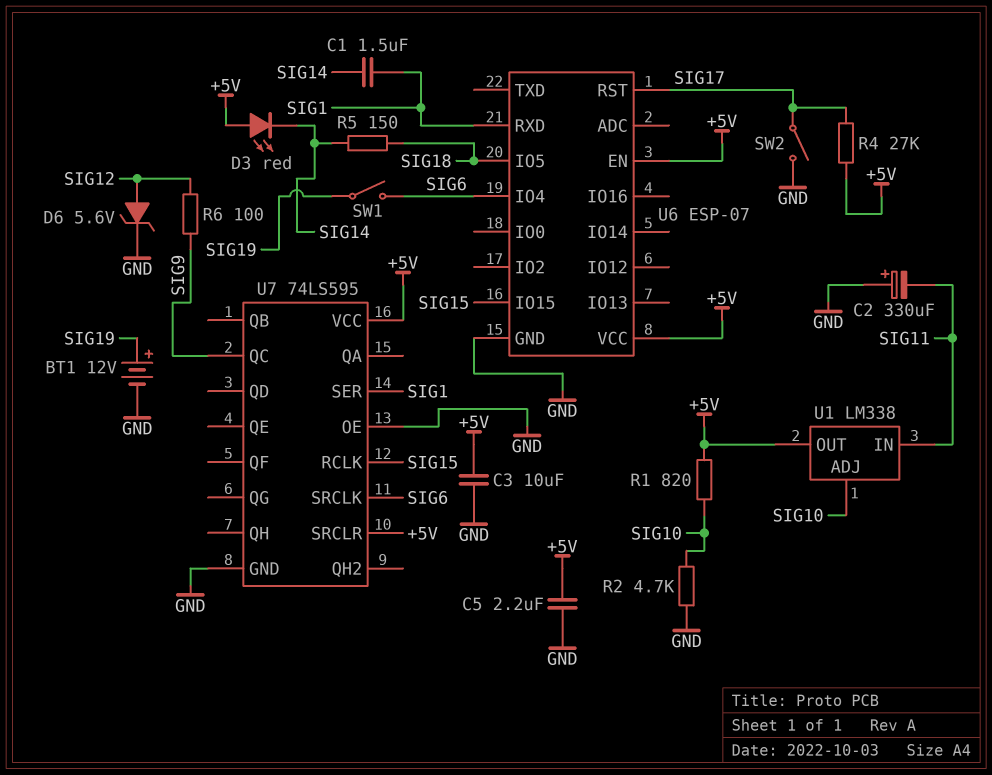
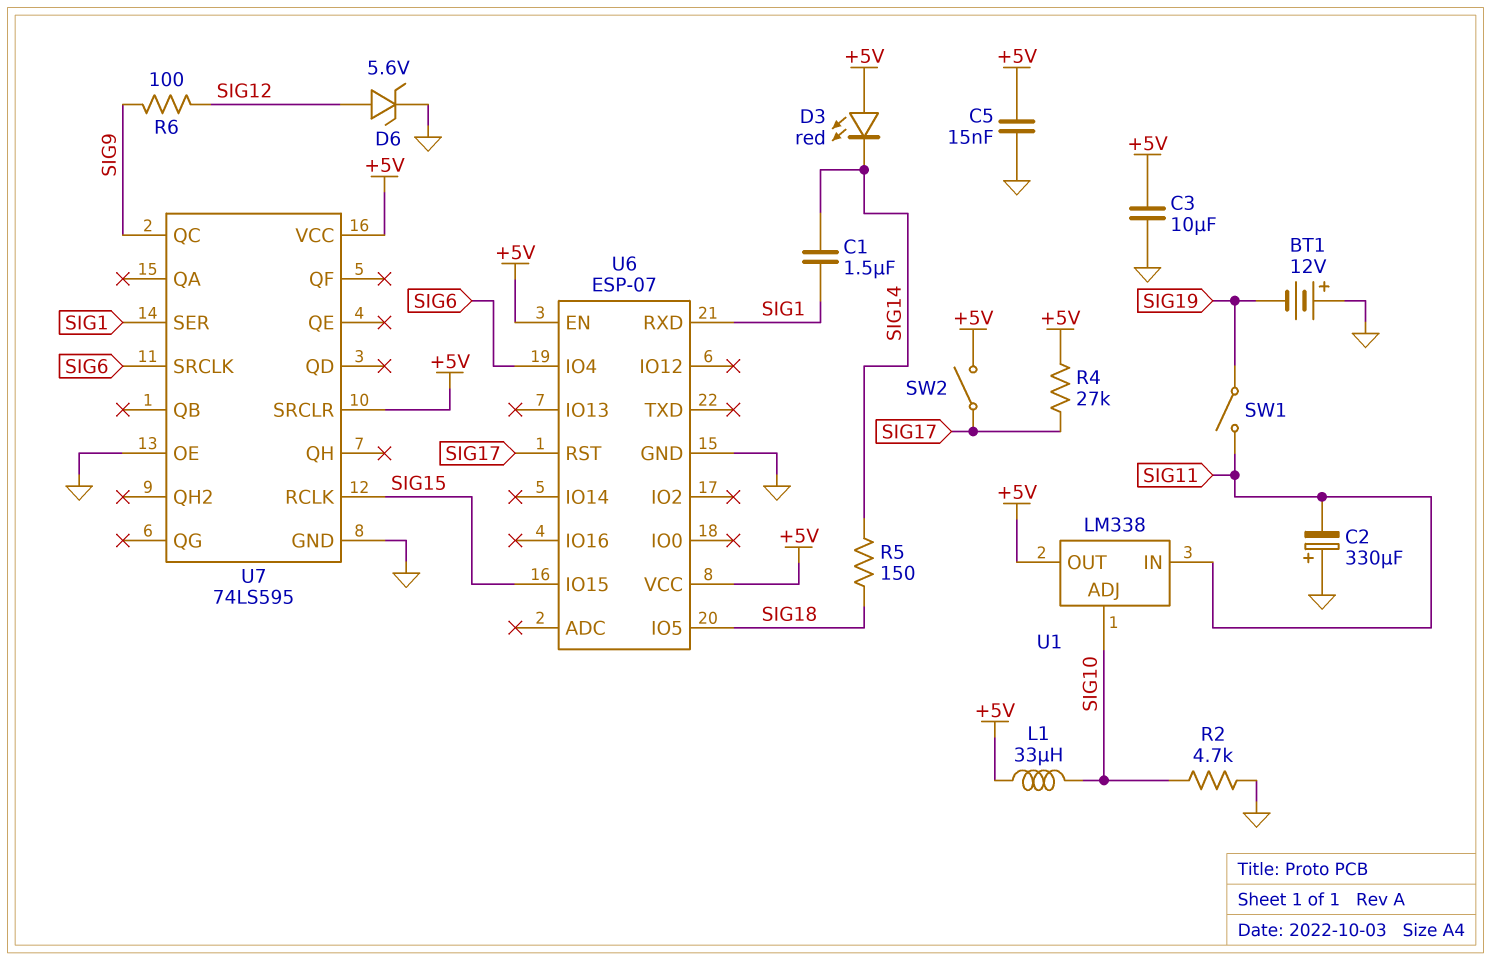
BT1: 12V (plus SIG19, minus GND) -> 12V (plus GND, minus SIG19)
C5: 2.2uF (+5V, GND) -> 15nF (+5V, GND)
L1: none -> 33uH (+5V, SIG10)
R1: 820 (+5V, SIG10) -> none
SW1: switch (SIG6, SIG19) -> switch (SIG11, SIG19)
SW2: switch (GND, SIG17) -> switch (+5V, SIG17)

